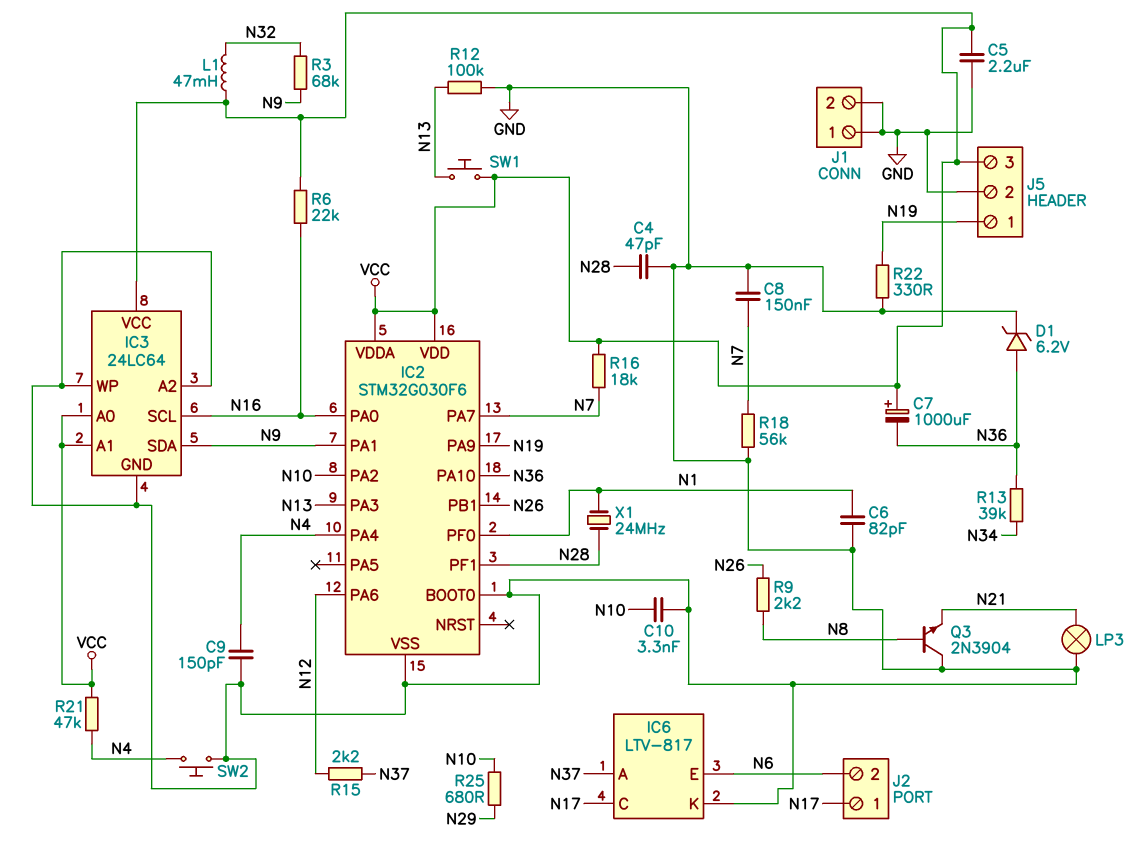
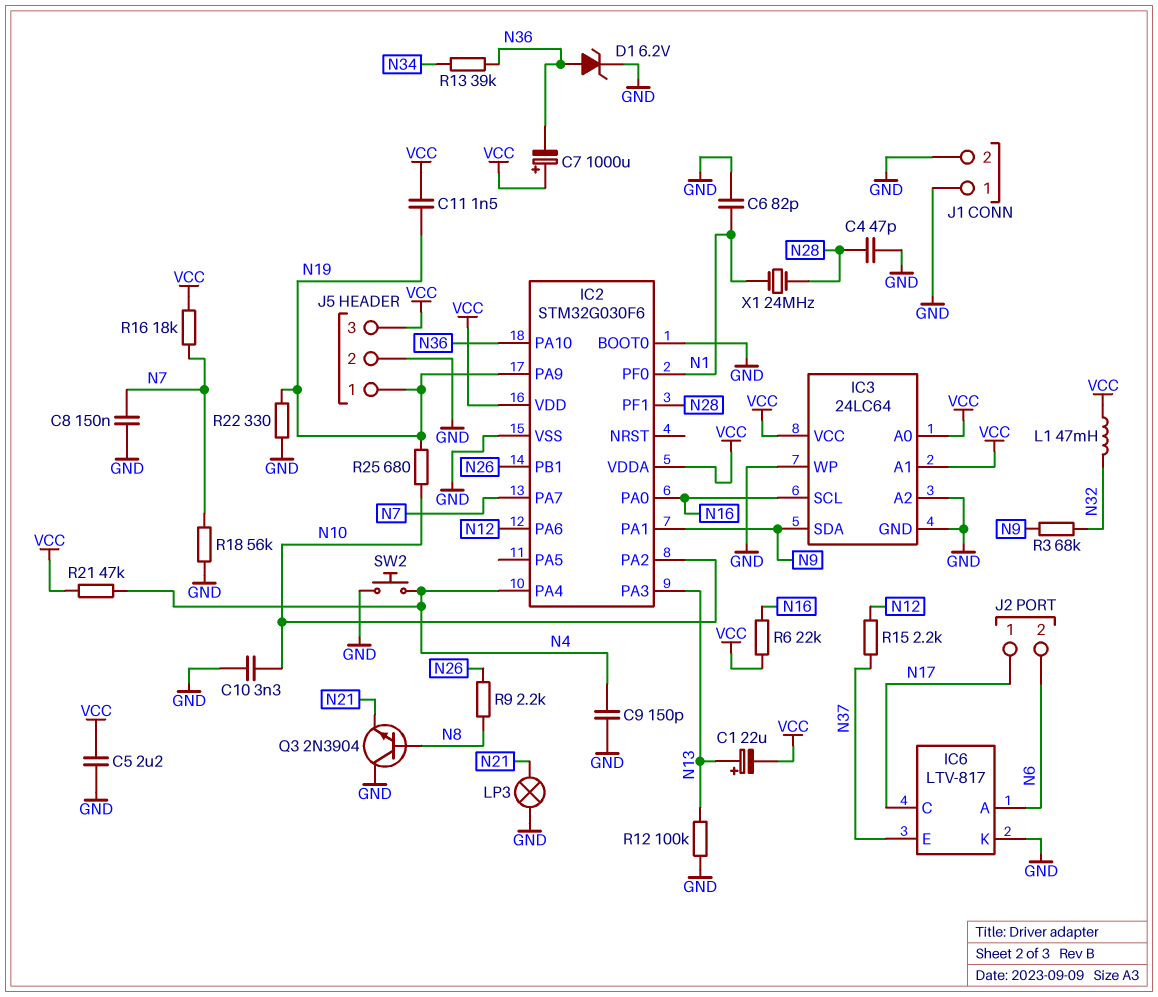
C1: none -> 22uF (plus N13, minus VCC)
C11: none -> 1.5nF (N19, VCC)
IC6 pin A: N37 -> N6
IC6 pin E: N6 -> N37
R25: 680 (N10, N29) -> 680 (N10, N19)
SW1: button (N13, VCC) -> none

